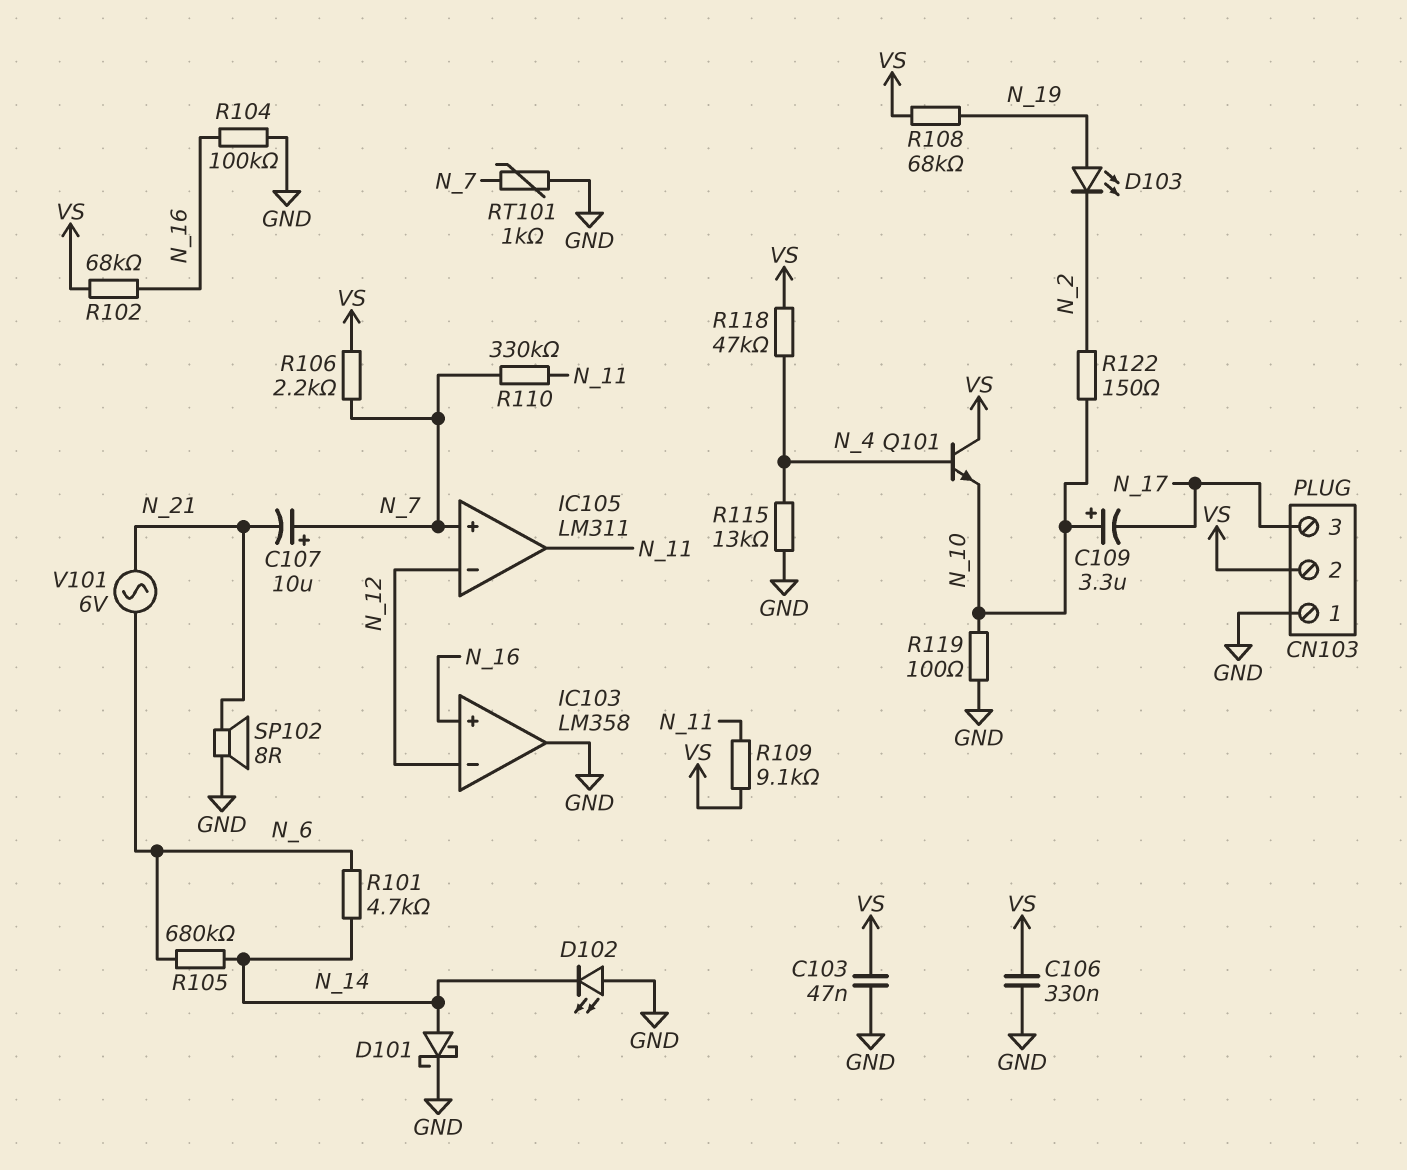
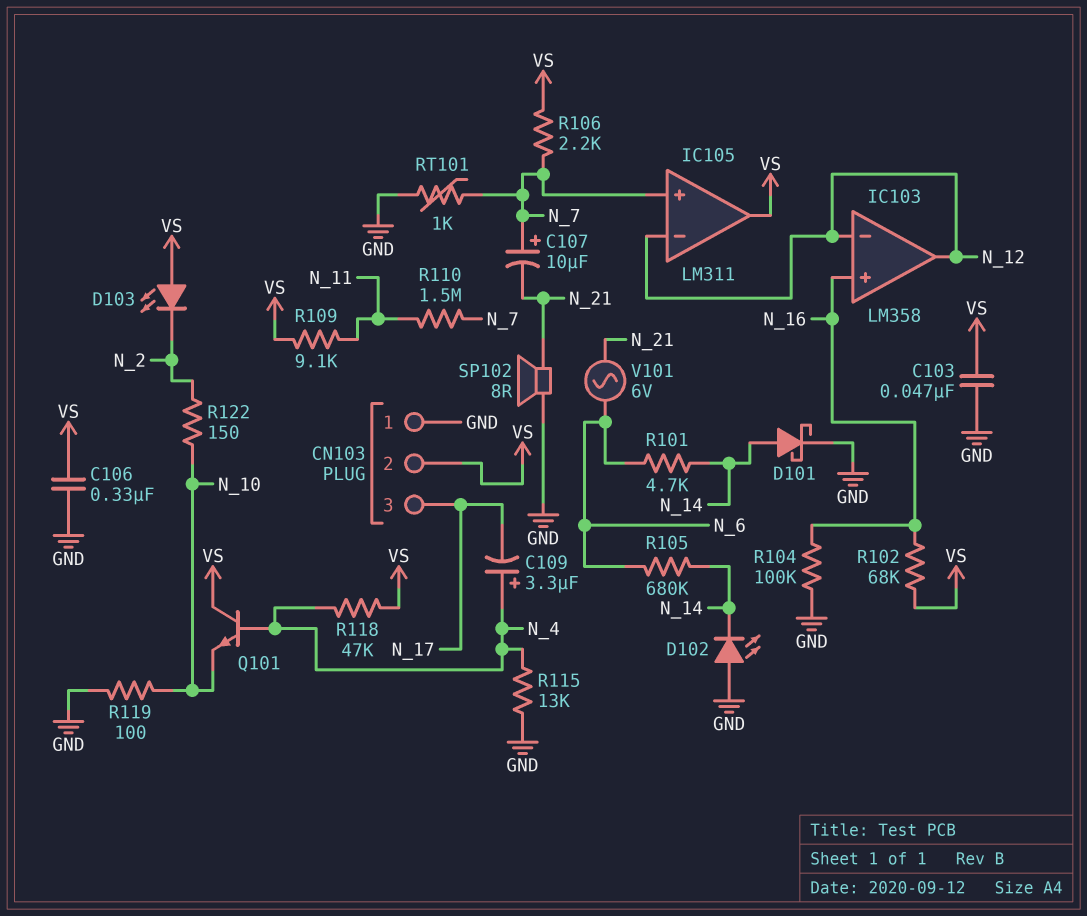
C109: 3.3uF (plus N_10, minus N_17) -> 3.3uF (plus N_4, minus N_17)
D103: LED (A N_19, K N_2) -> LED (A VS, K N_2)
IC103 pin out: GND -> N_12
IC105 pin out: N_11 -> VS
R108: 68k (N_19, VS) -> none
R110: 330k (N_7, N_11) -> 1.5M (N_7, N_11)

